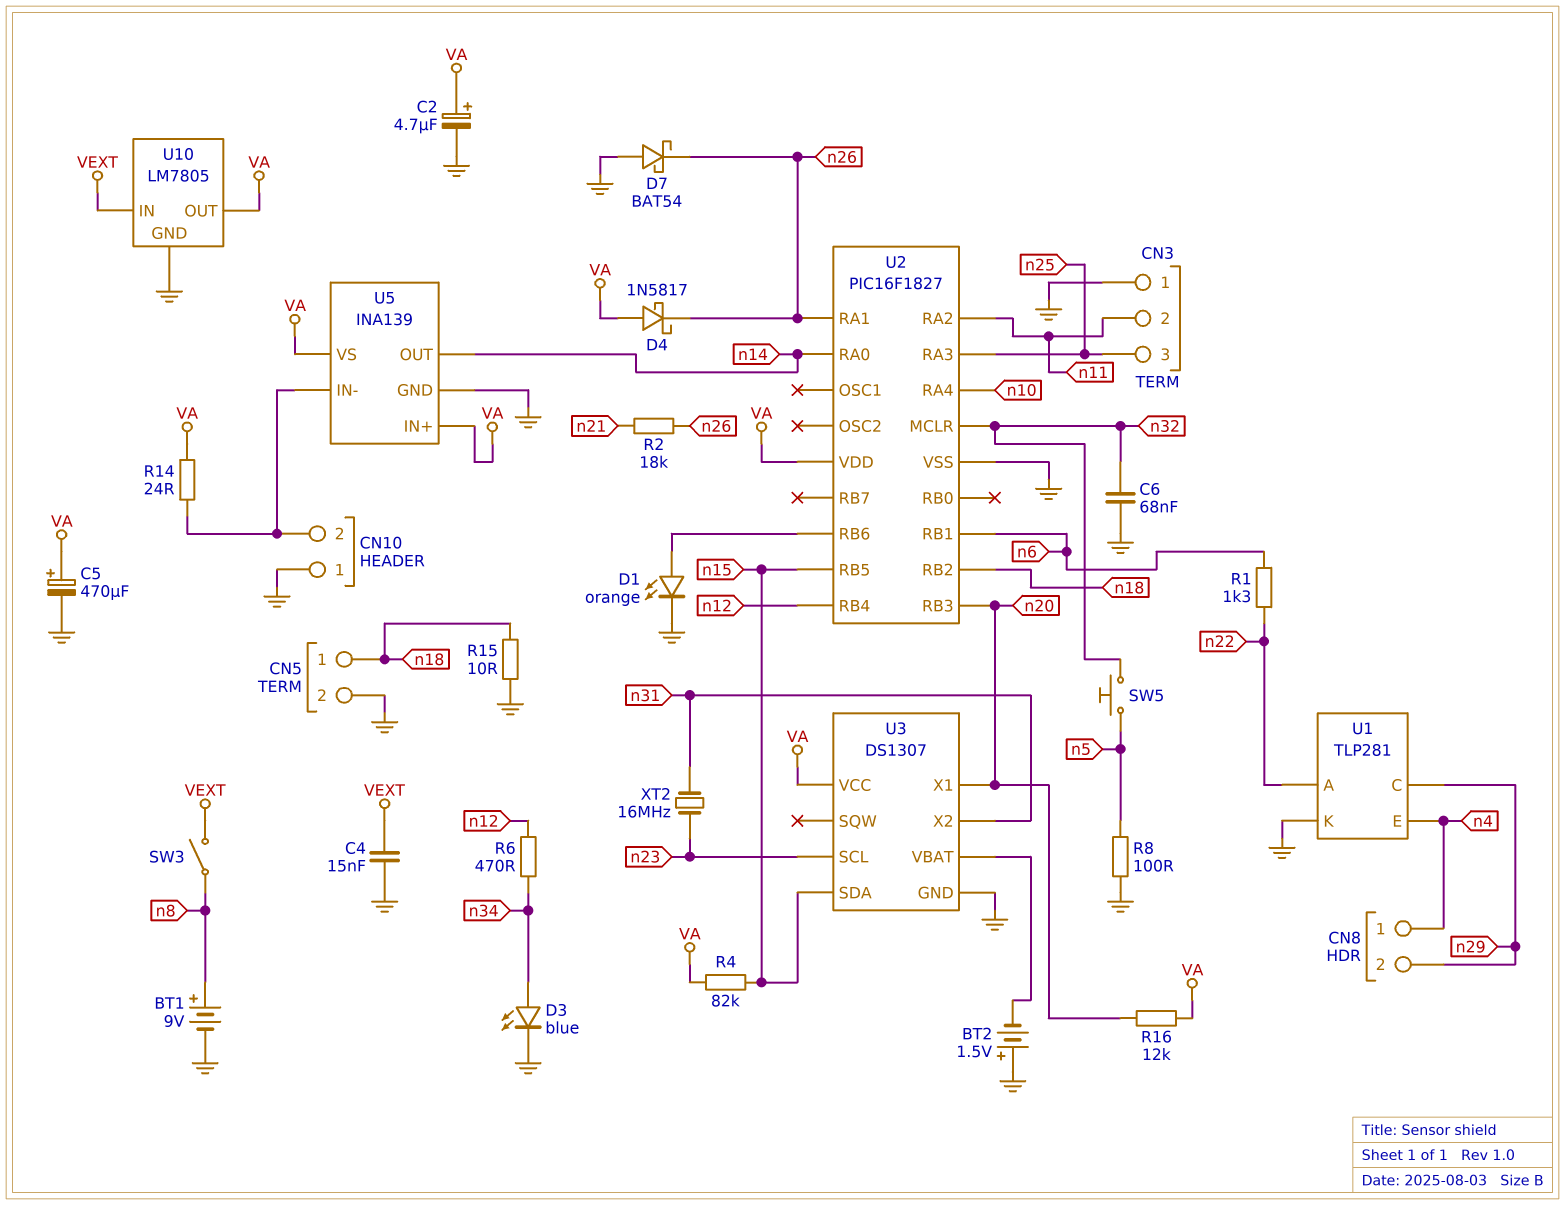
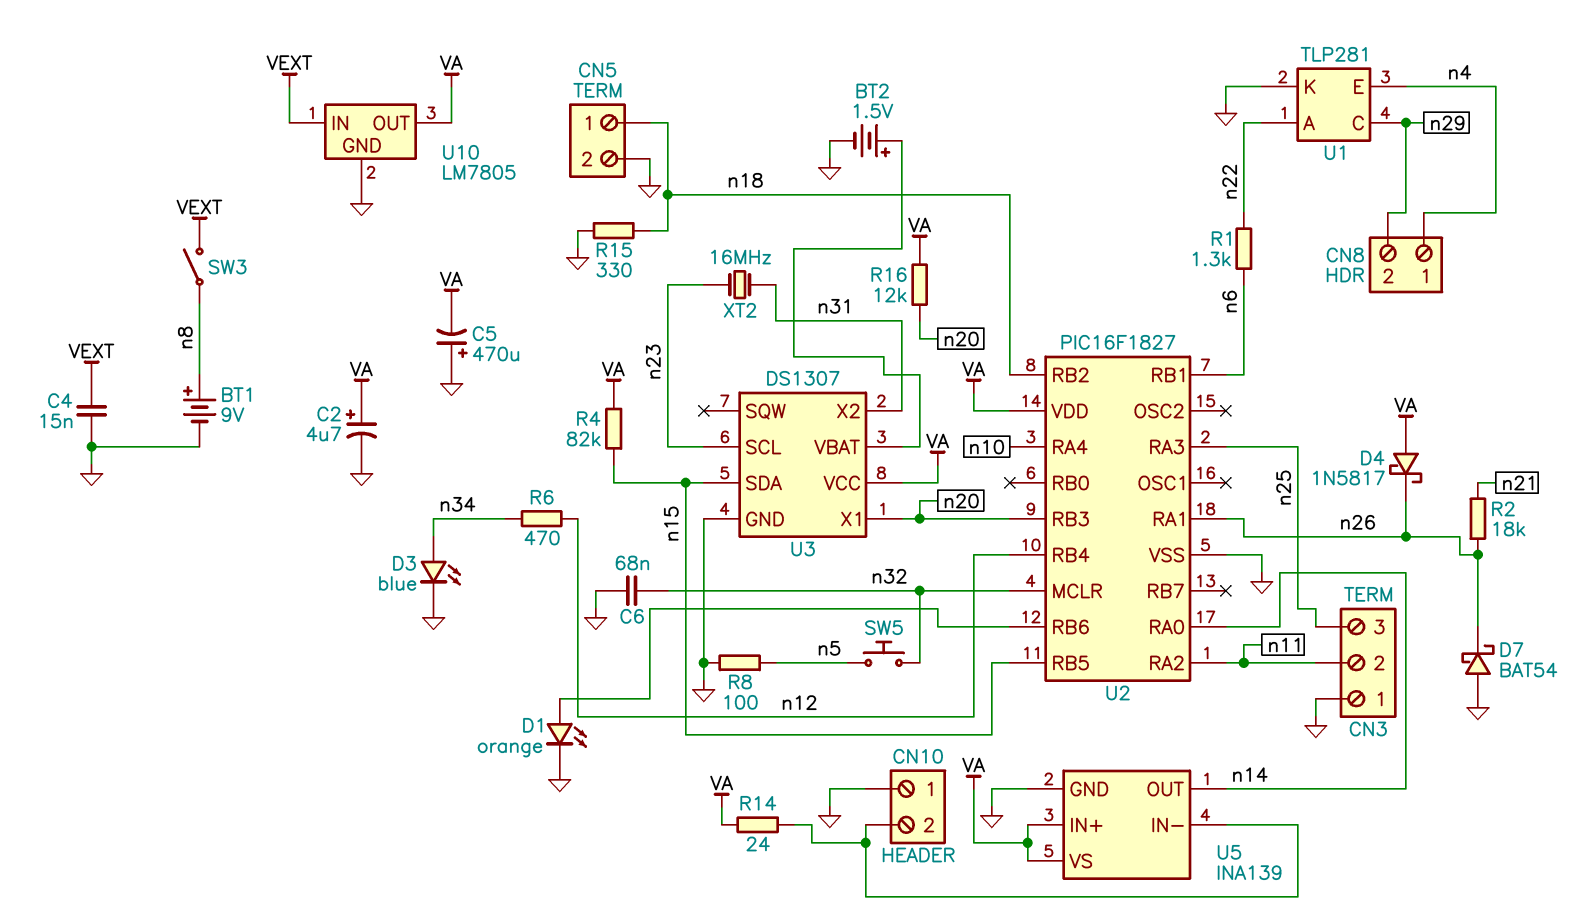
BT2: 1.5V (plus GND, minus U3/VBAT) -> 1.5V (plus U3/VBAT, minus GND)
C5: 470uF (plus VA, minus GND) -> 470uF (plus GND, minus VA)
R15: 10 (GND, n18) -> 330 (GND, n18)

